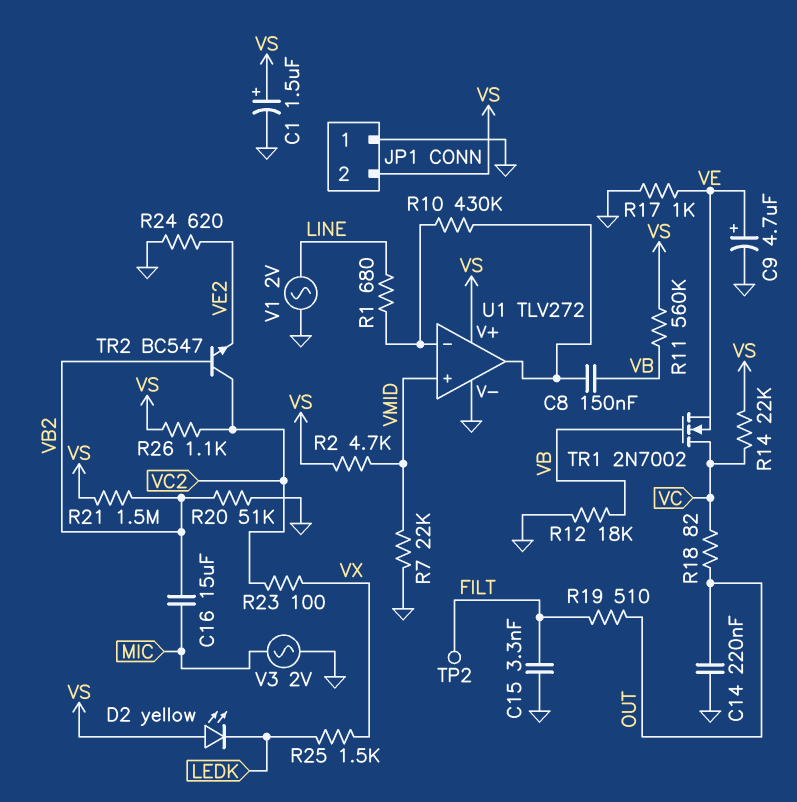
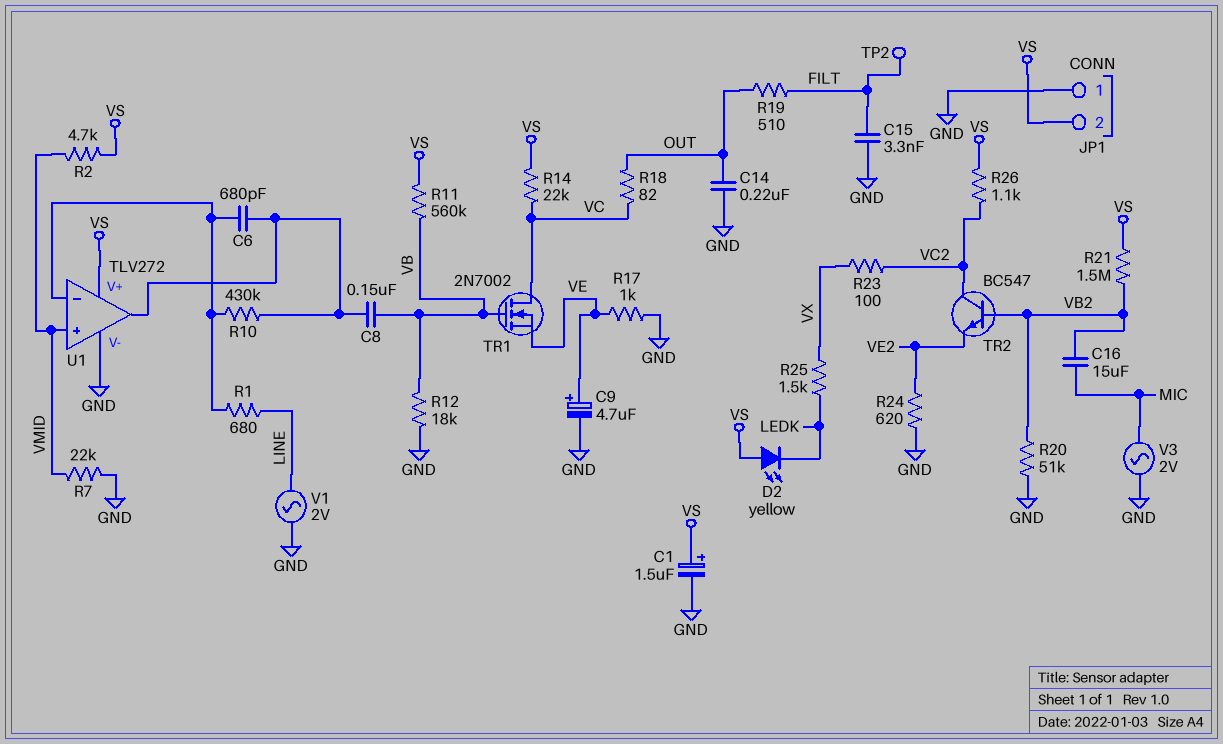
C6: none -> 680pF (U1/in-, U1/out)

